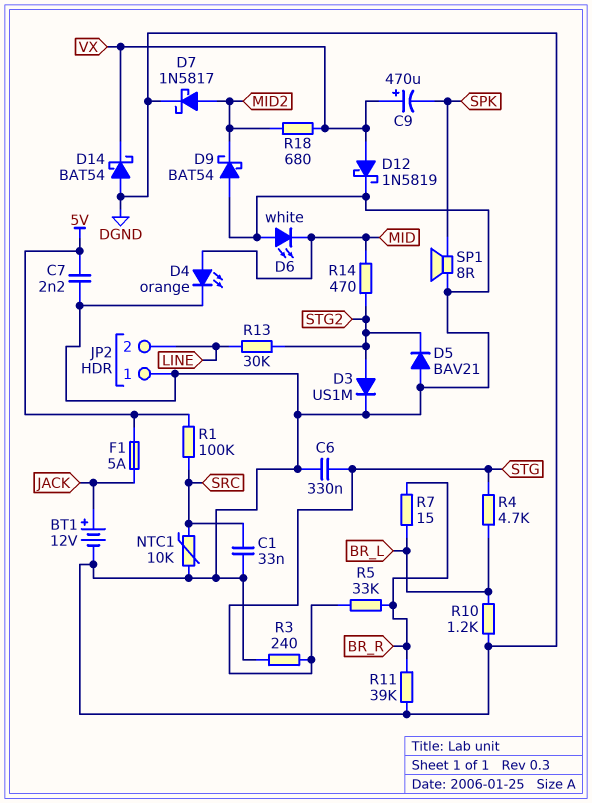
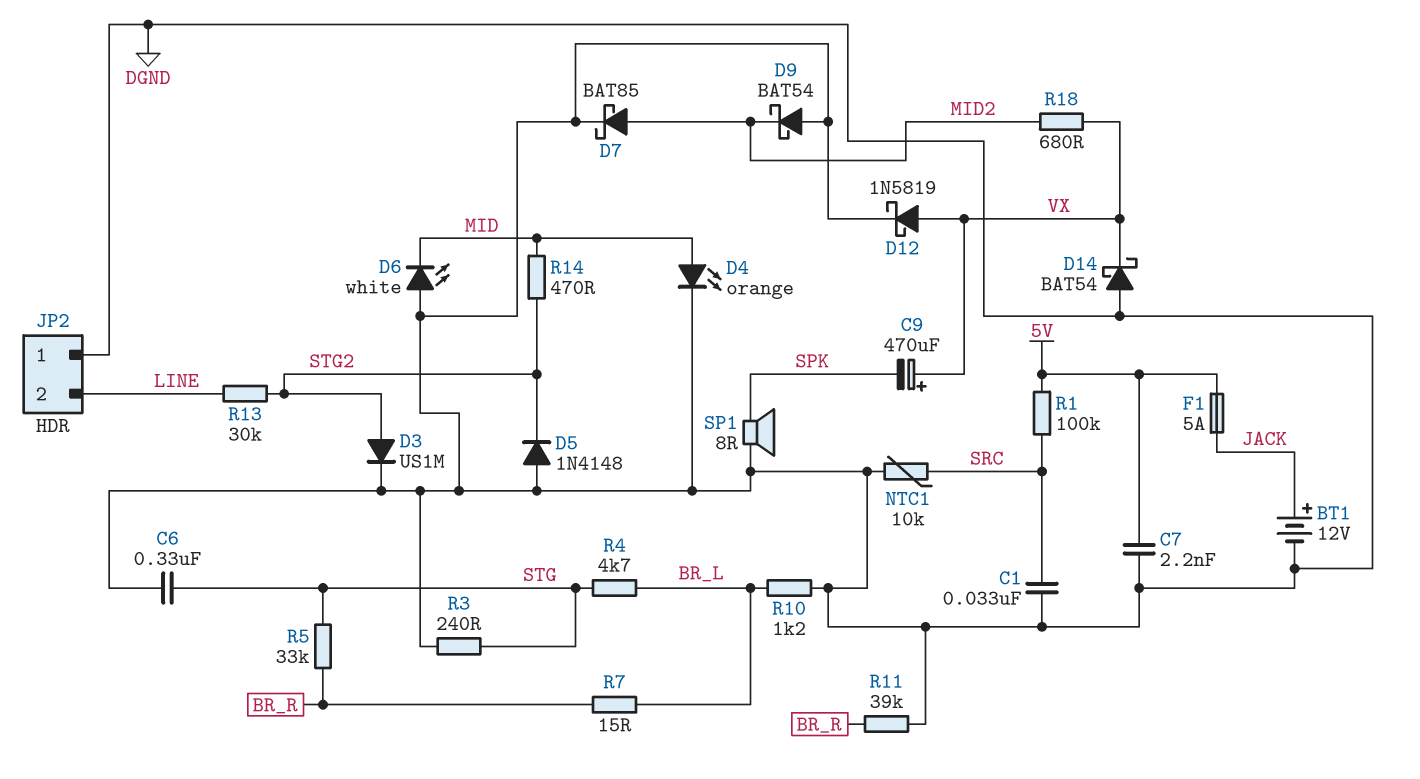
D5: diode BAV21 (A DGND, K STG2) -> diode 1N4148 (A DGND, K STG2)
D7: schottky 1N5817 (A MID2, K DGND) -> schottky BAT85 (A MID2, K DGND)

